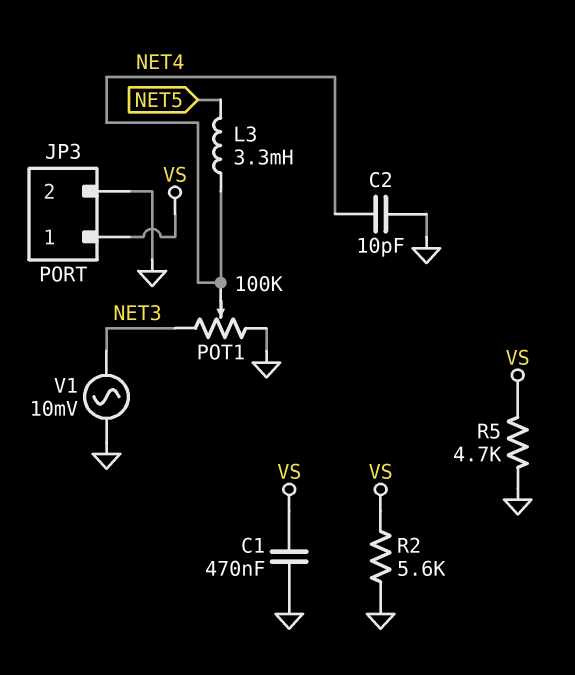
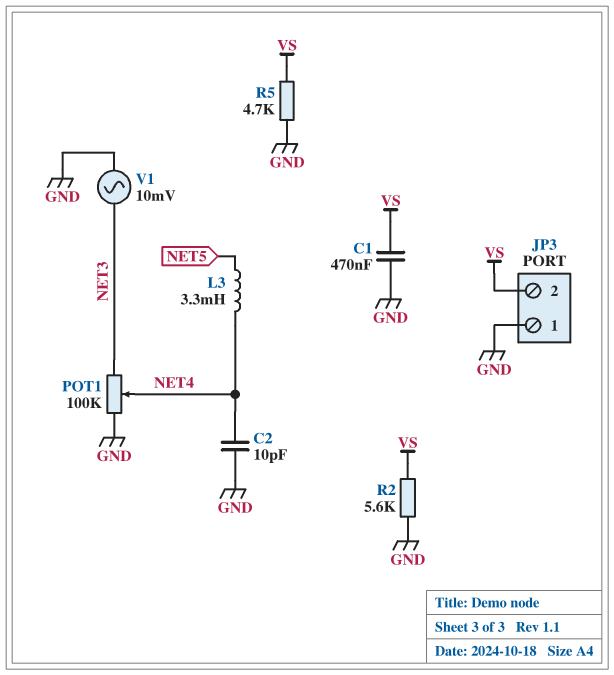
JP3 pin 1: VS -> GND
JP3 pin 2: GND -> VS

